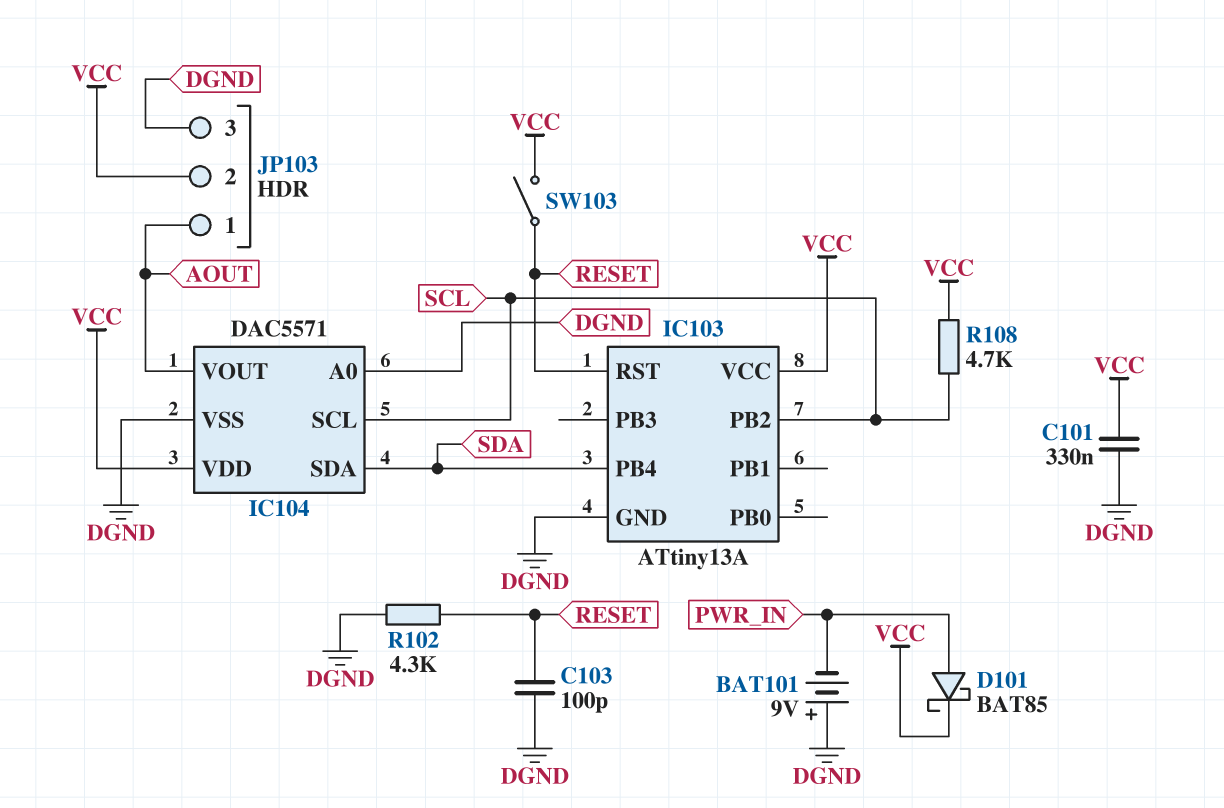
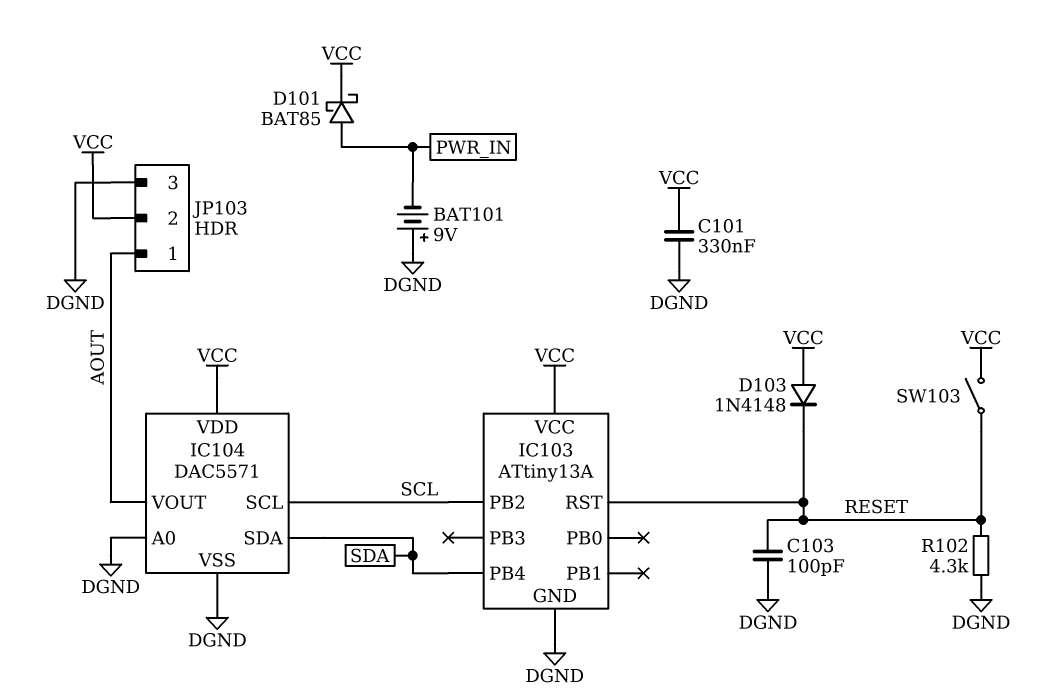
D103: none -> diode 1N4148 (A VCC, K RESET)
R108: 4.7k (SCL, VCC) -> none

